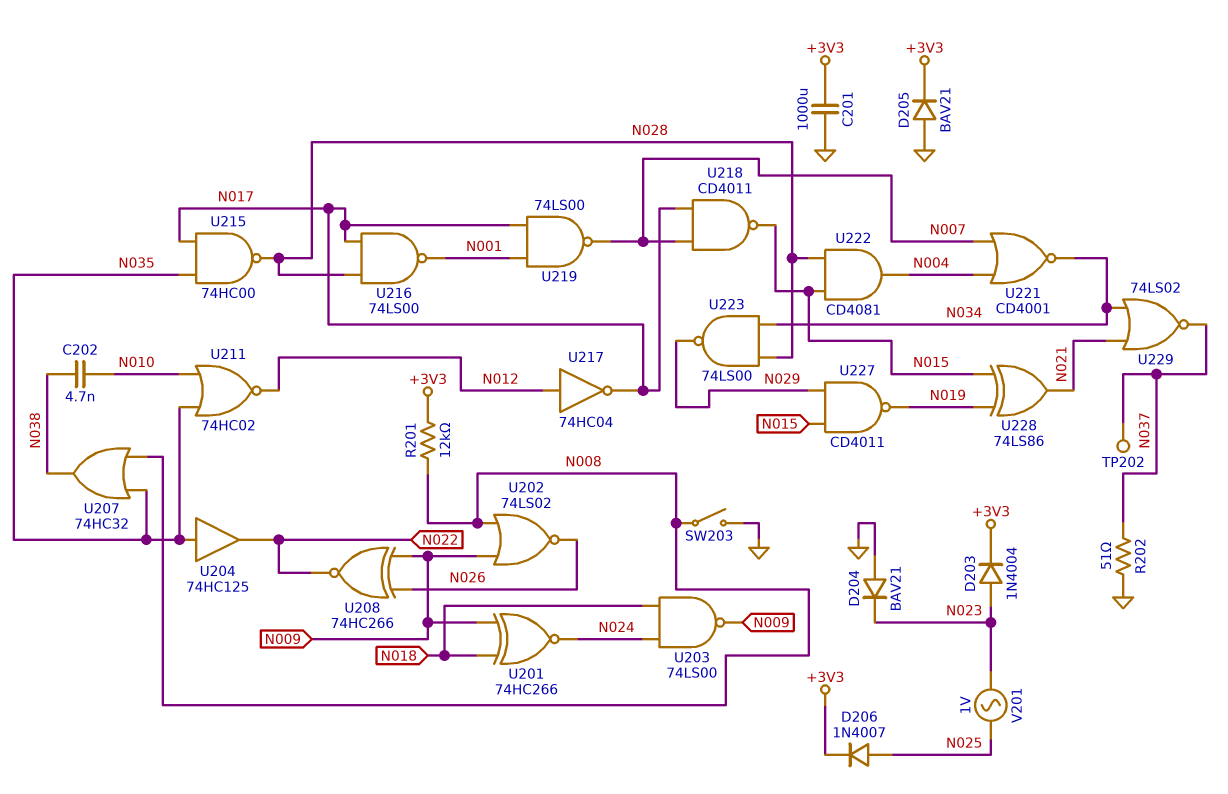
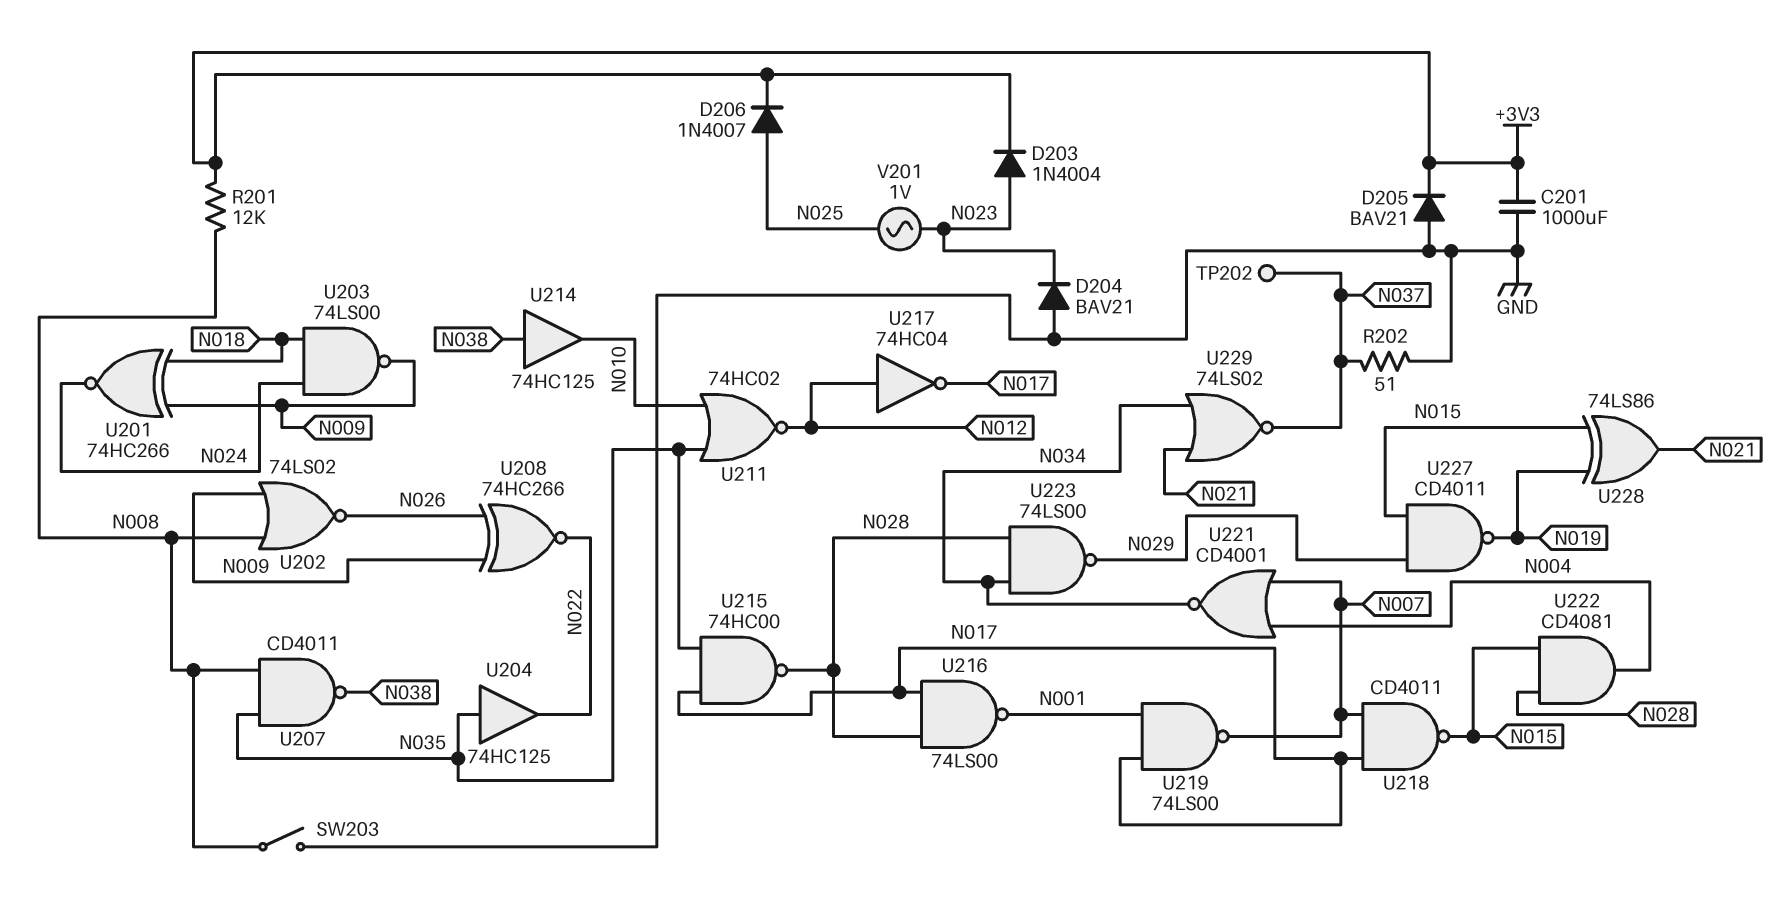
C202: 4.7nF (N010, N038) -> none
U207: OR 74HC32 (in N008, in N035, out N038) -> NAND CD4011 (in N008, in N035, out N038)
U214: none -> buffer 74HC125 (in N038, out N010)

